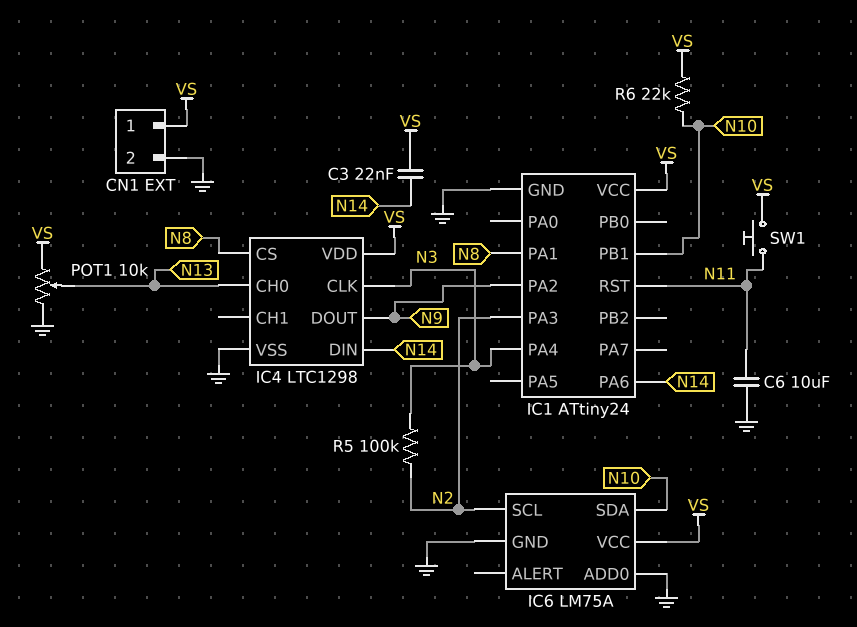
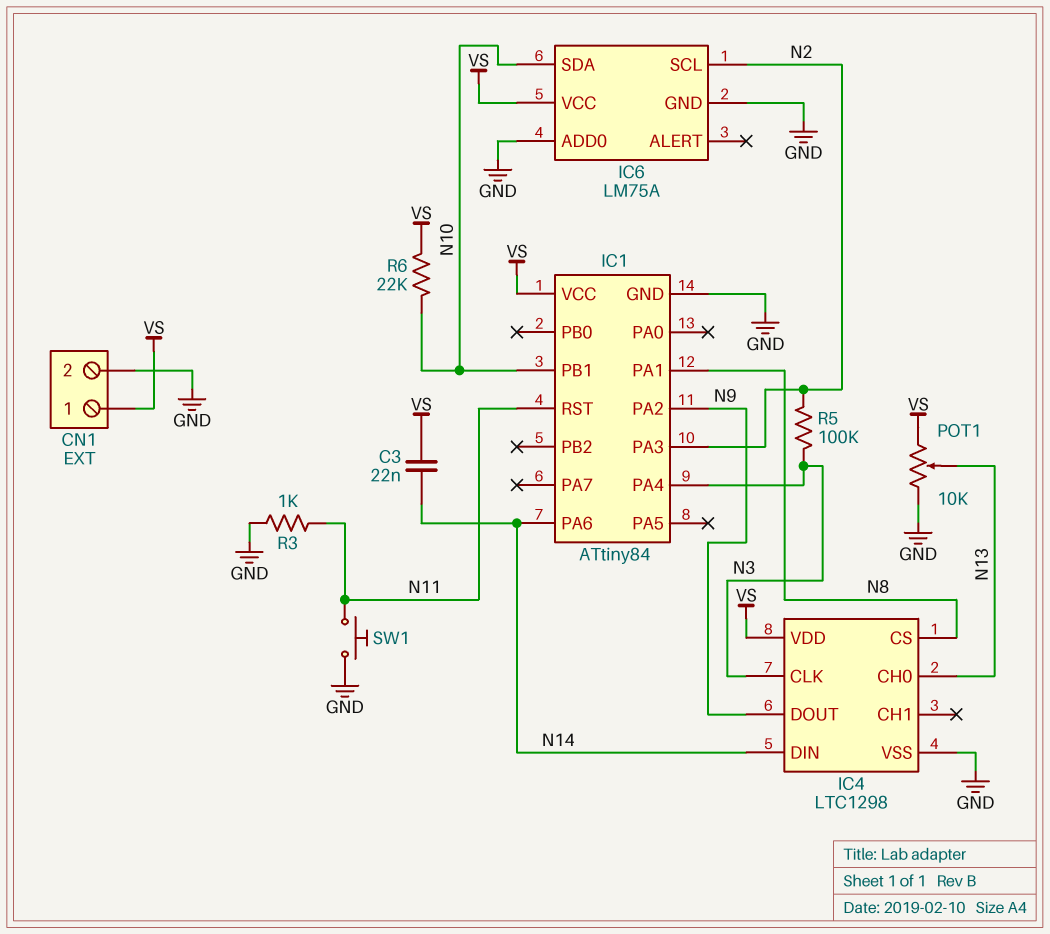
C6: 10uF (GND, N11) -> none
IC1: ATtiny24 -> ATtiny84
R3: none -> 1k (GND, N11)
SW1: button (N11, VS) -> button (GND, N11)

